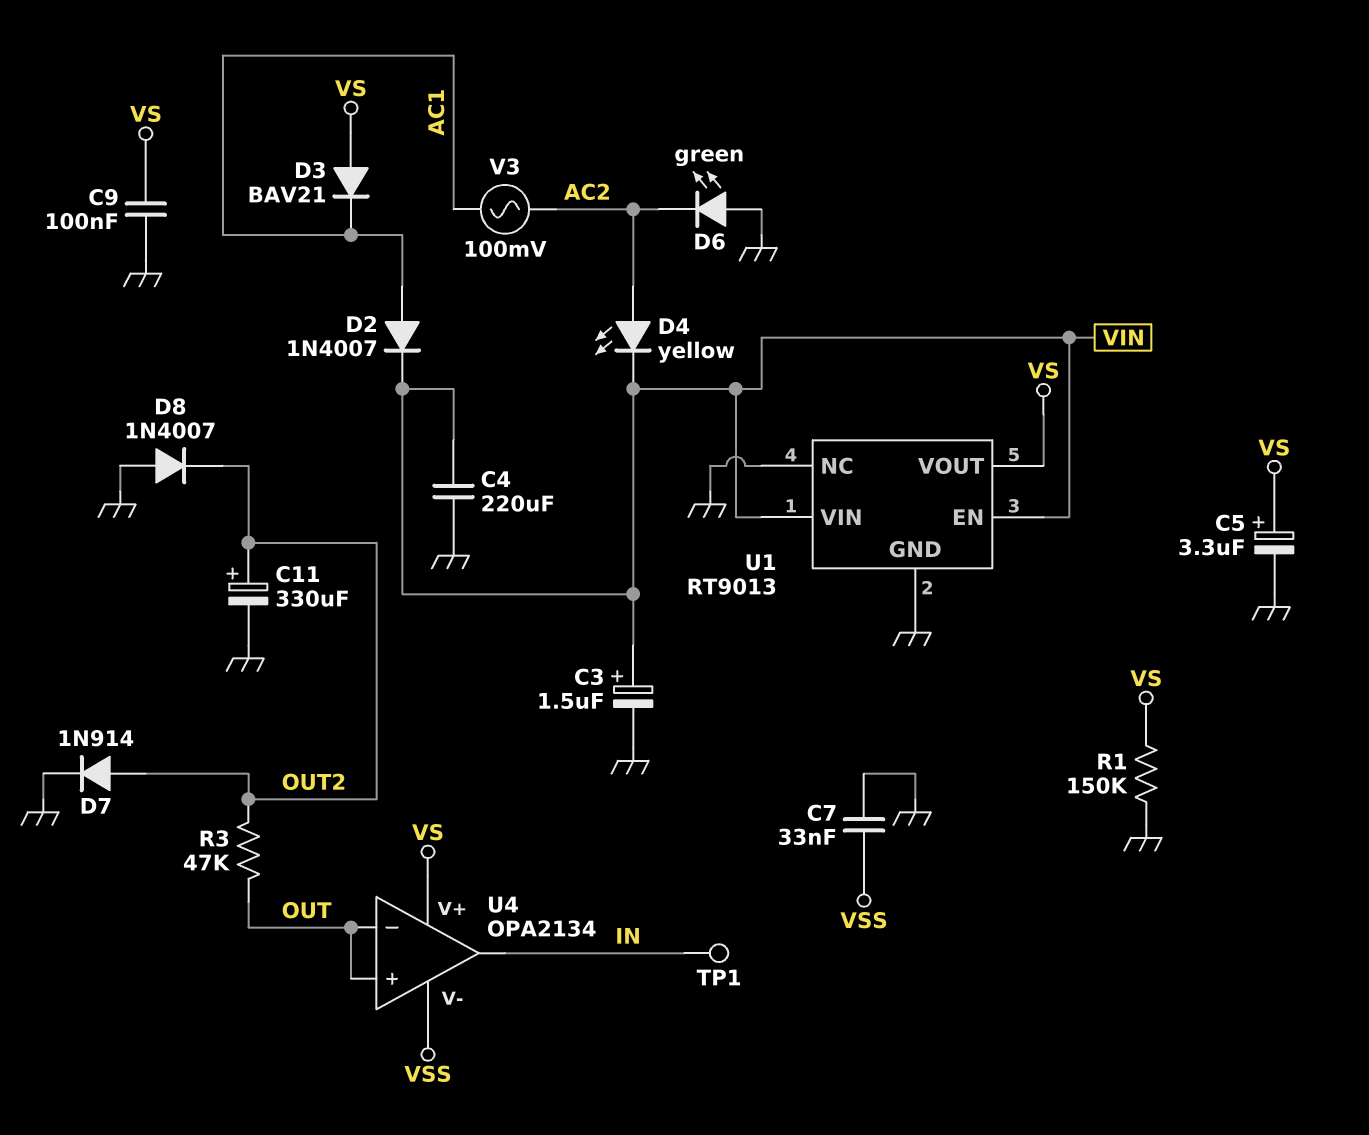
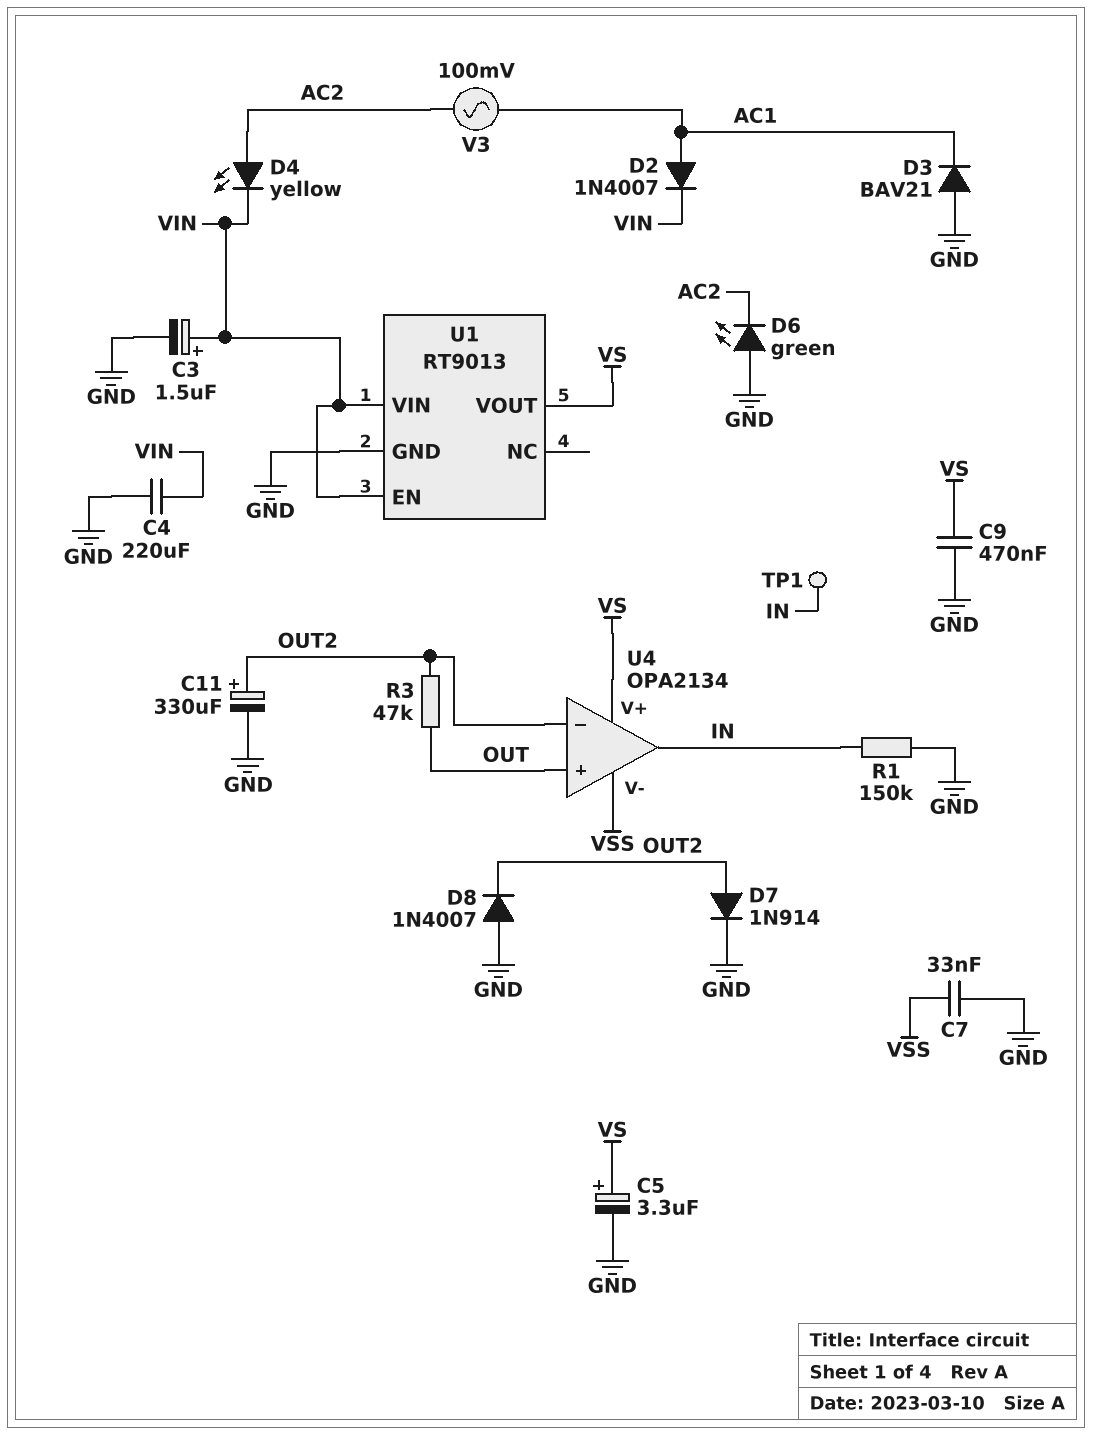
C9: 100nF (GND, VS) -> 470nF (GND, VS)
D3: diode BAV21 (A VS, K AC1) -> diode BAV21 (A GND, K AC1)
R1: 150k (GND, VS) -> 150k (GND, IN)
U1 pin NC: GND -> none
U4 pin in-: OUT -> OUT2

